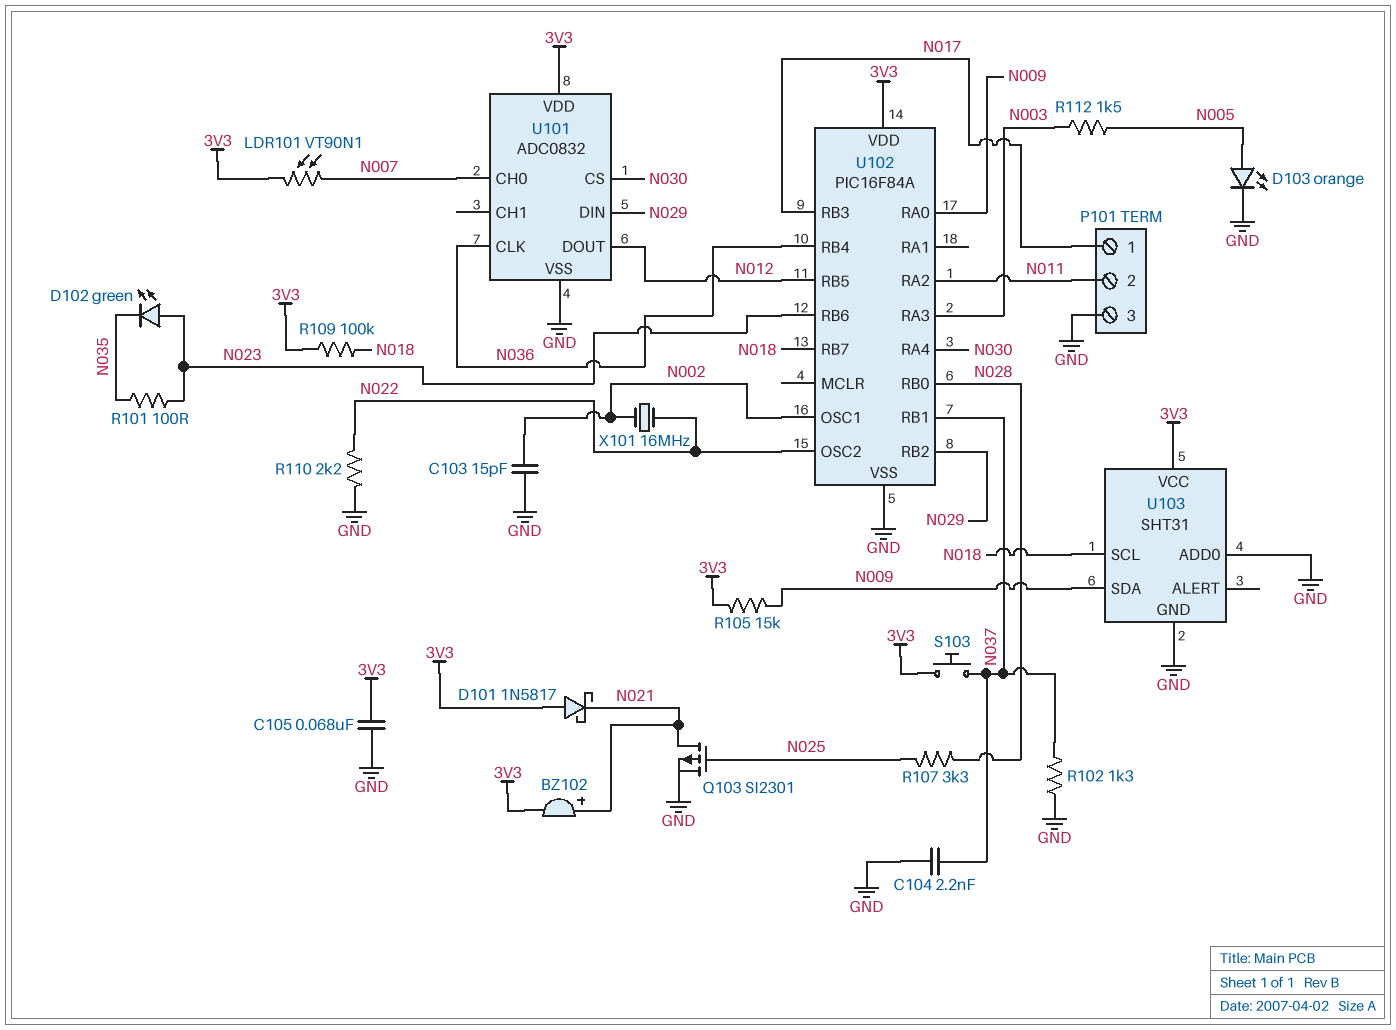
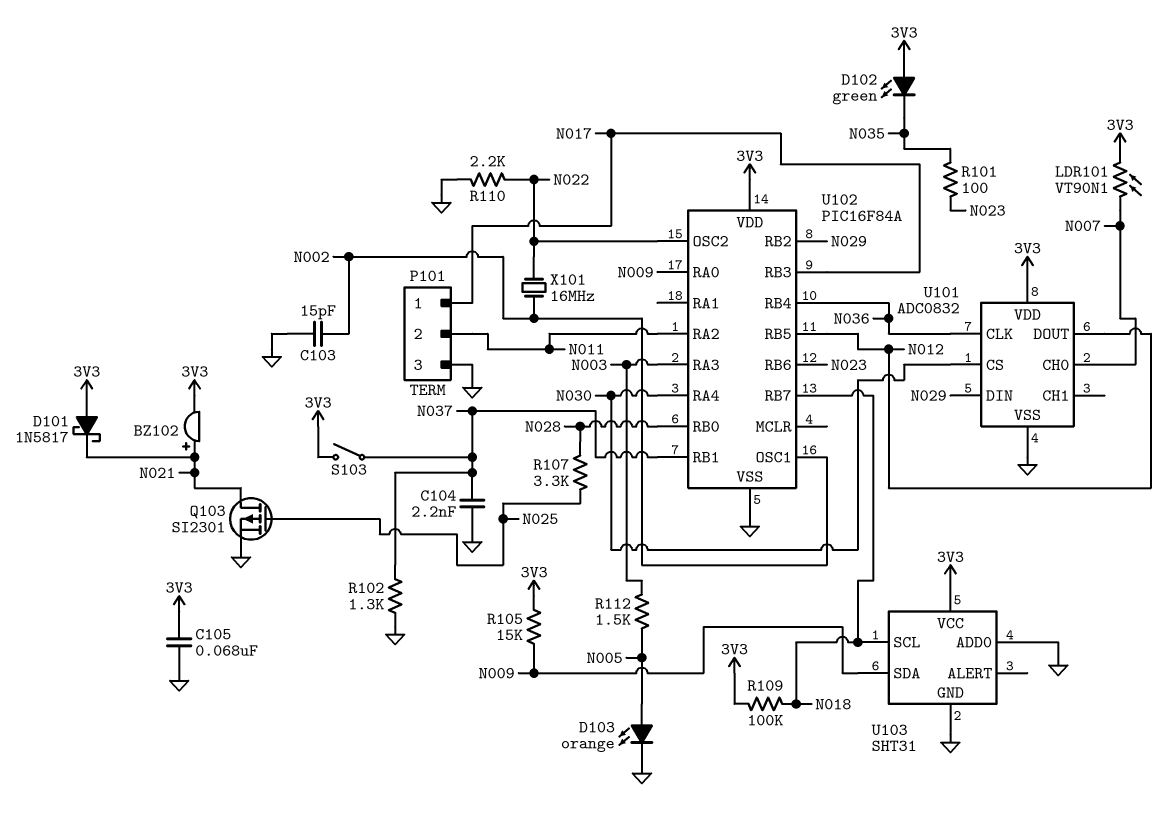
D102: LED green (A N023, K N035) -> LED green (A 3V3, K N035)
S103: button (3V3, N037) -> switch (3V3, N037)

